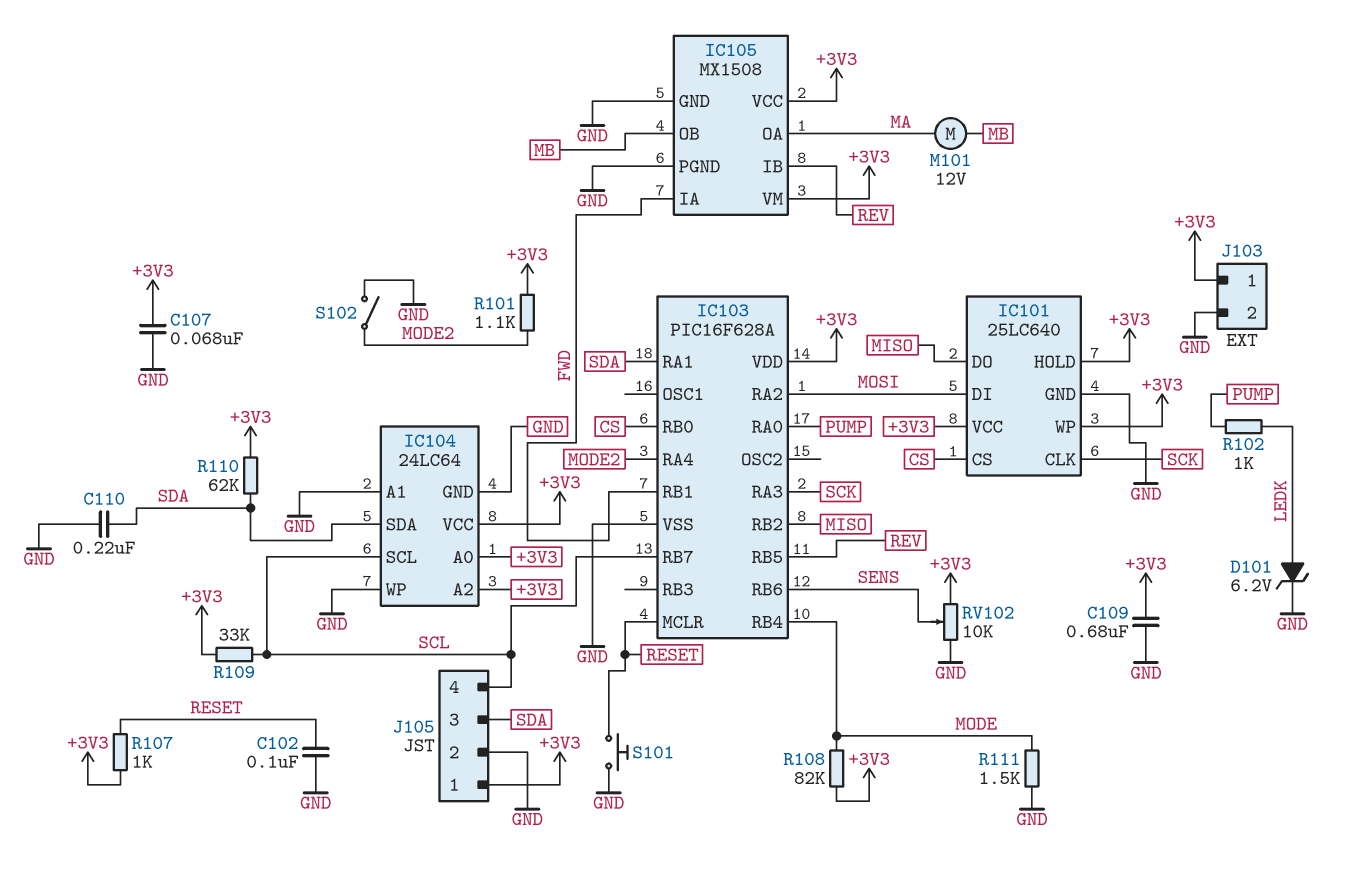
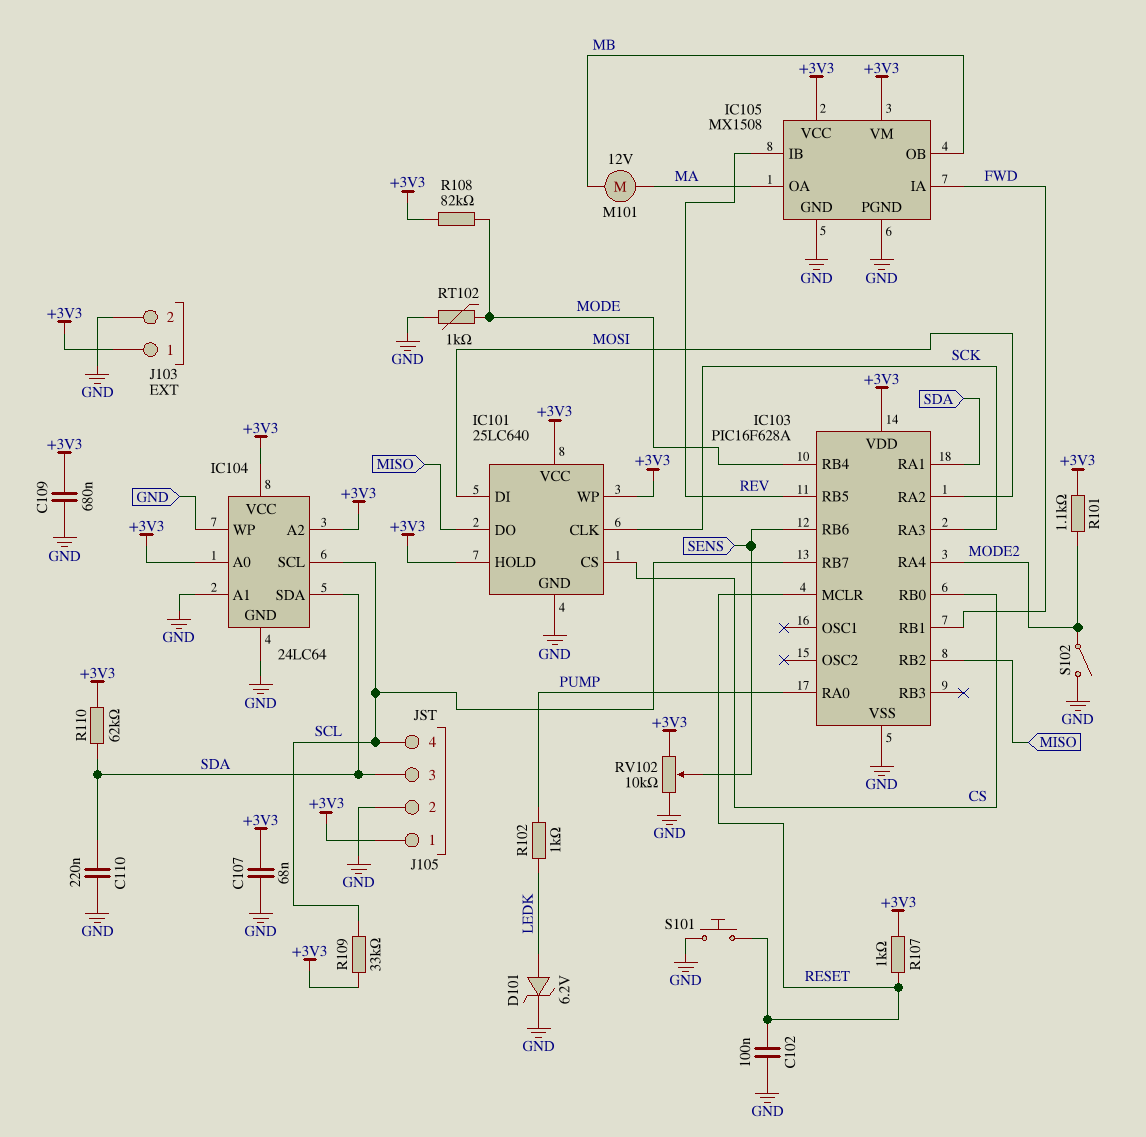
R111: 1.5k (GND, MODE) -> none
RT102: none -> 1k (GND, MODE)

